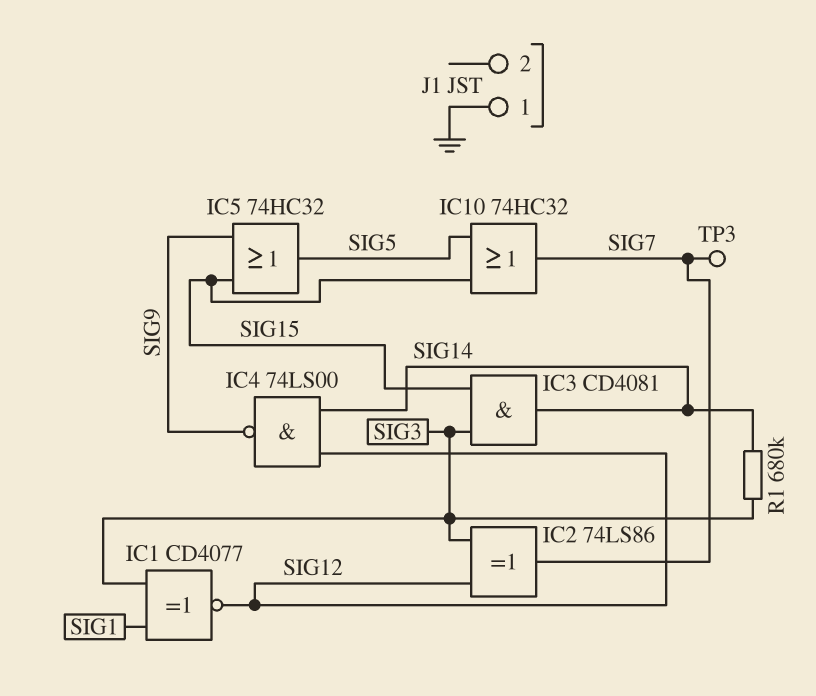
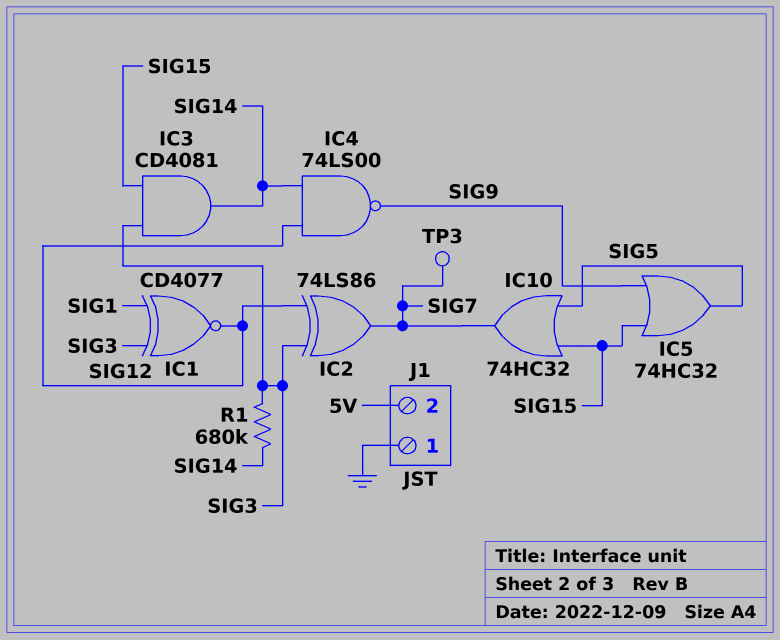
J1 pin 2: none -> 5V

